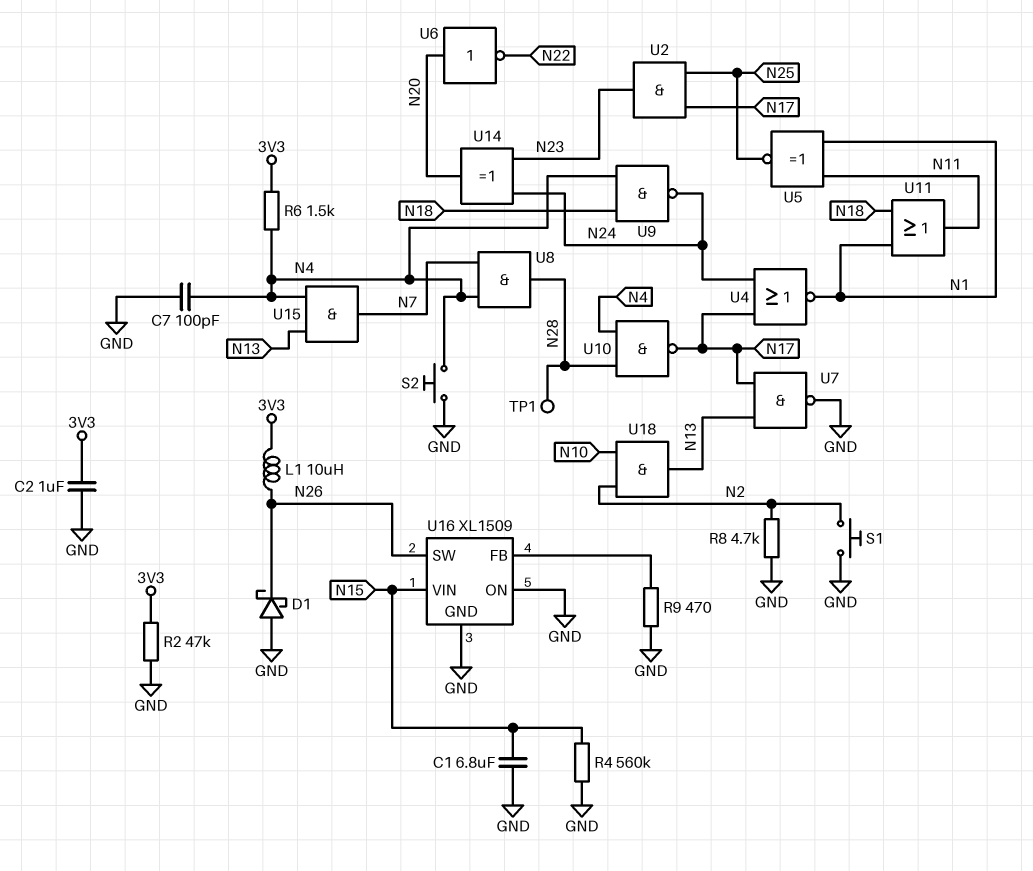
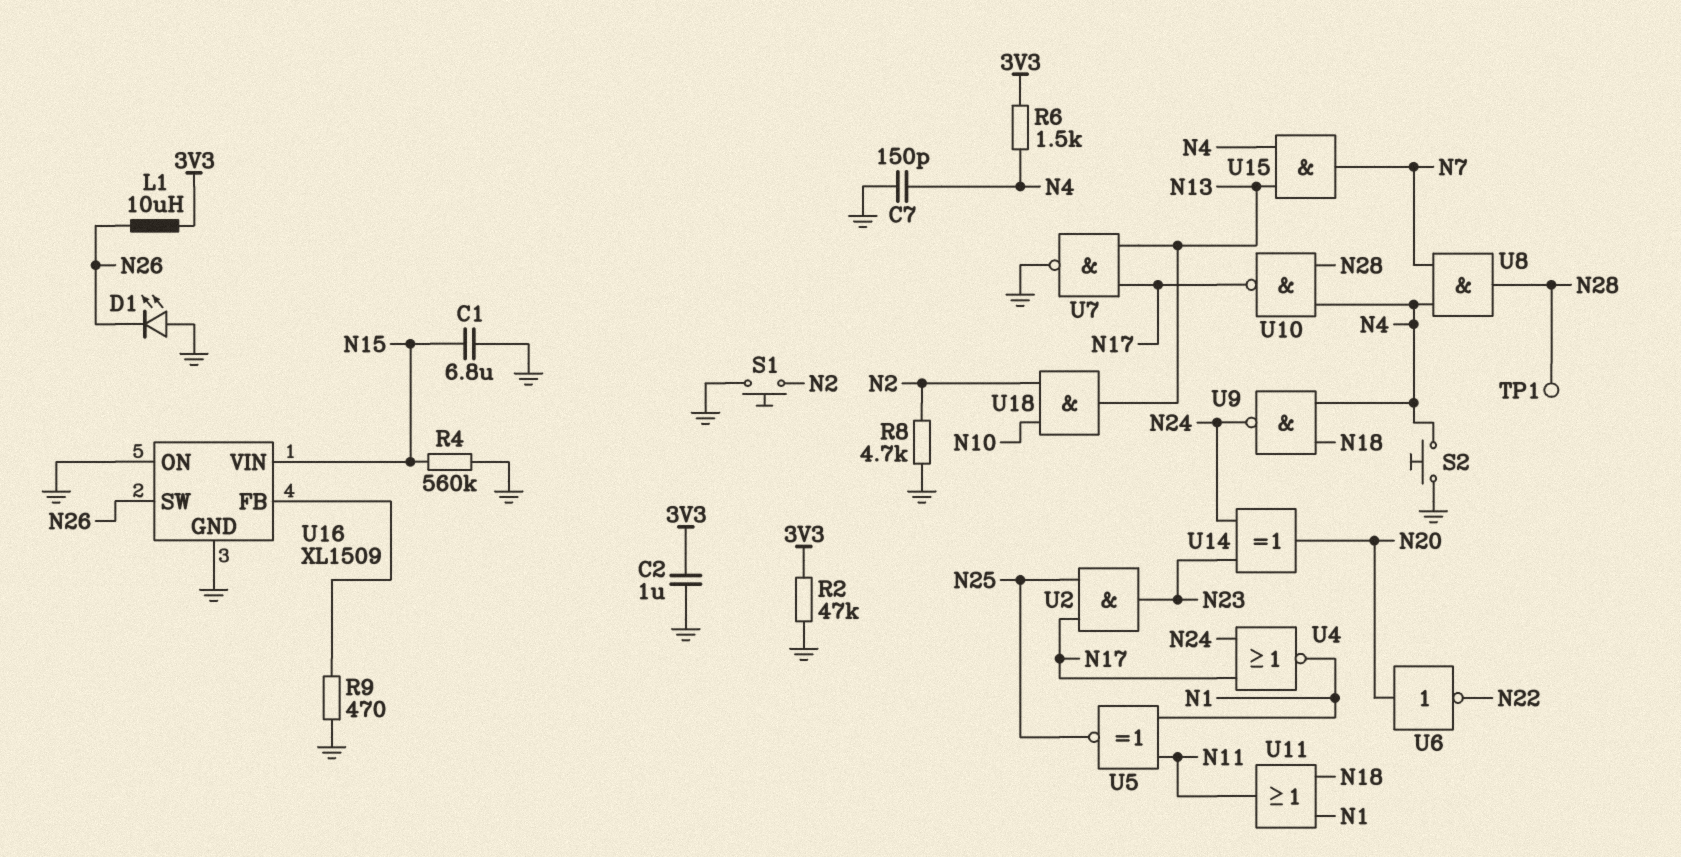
C7: 100pF (GND, N4) -> 150pF (GND, N4)
D1: schottky (A GND, K N26) -> LED (A GND, K N26)

